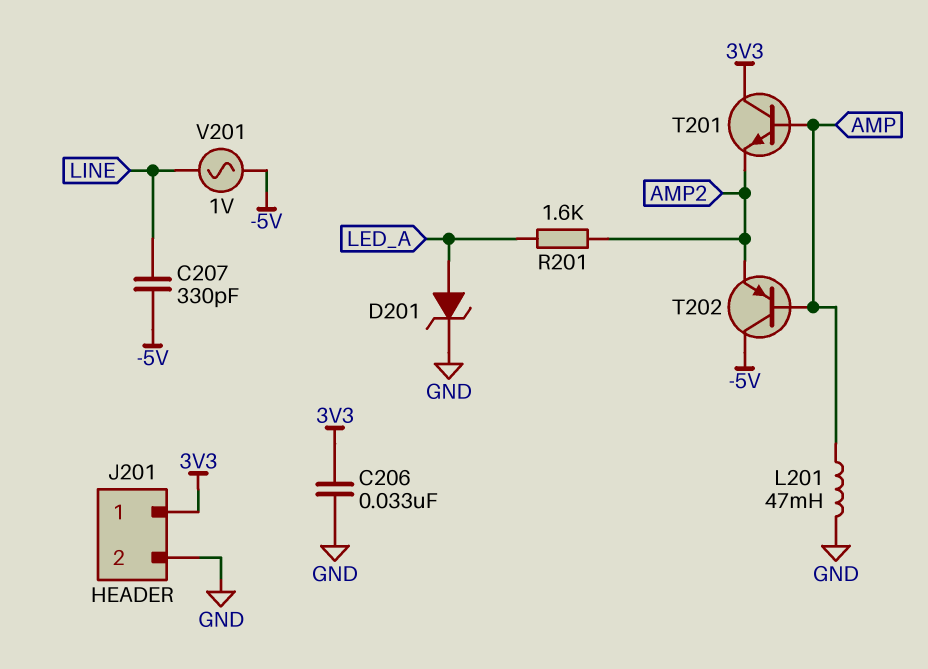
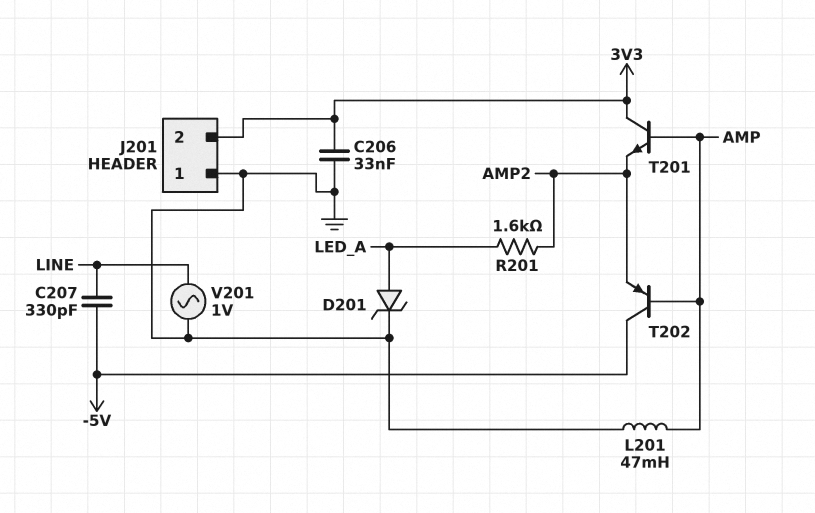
J201 pin 1: 3V3 -> GND
J201 pin 2: GND -> 3V3
V201: AC 1V (-5V, LINE) -> AC 1V (GND, LINE)

